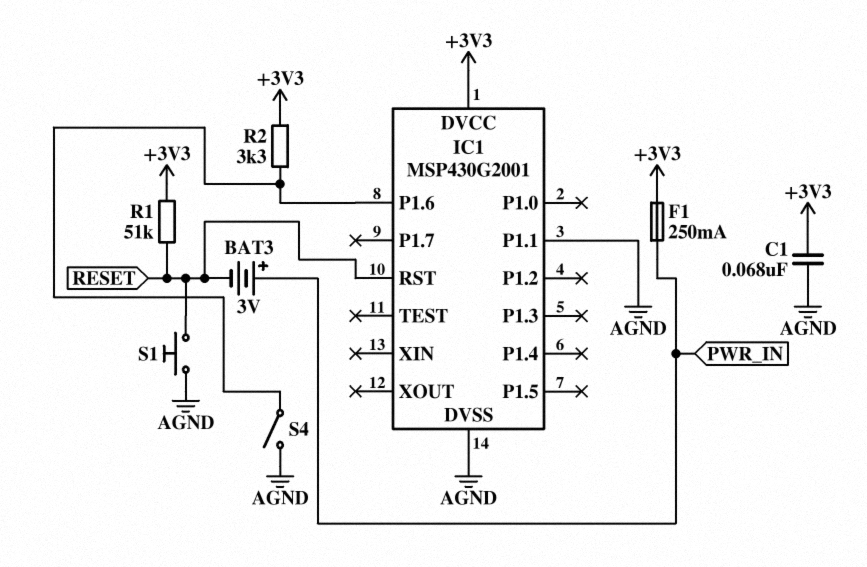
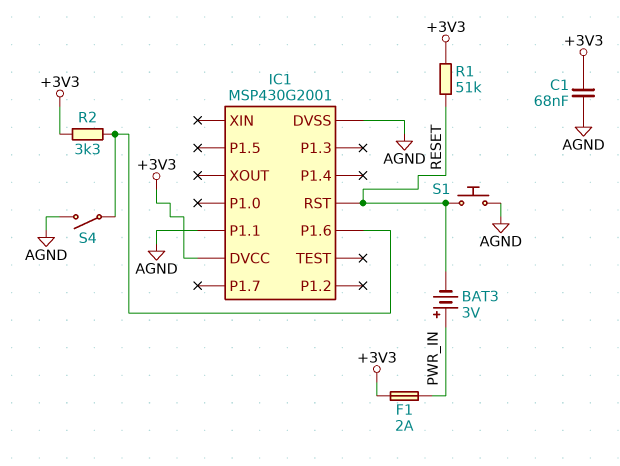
F1: 250mA (+3V3, PWR_IN) -> 2A (+3V3, PWR_IN)

